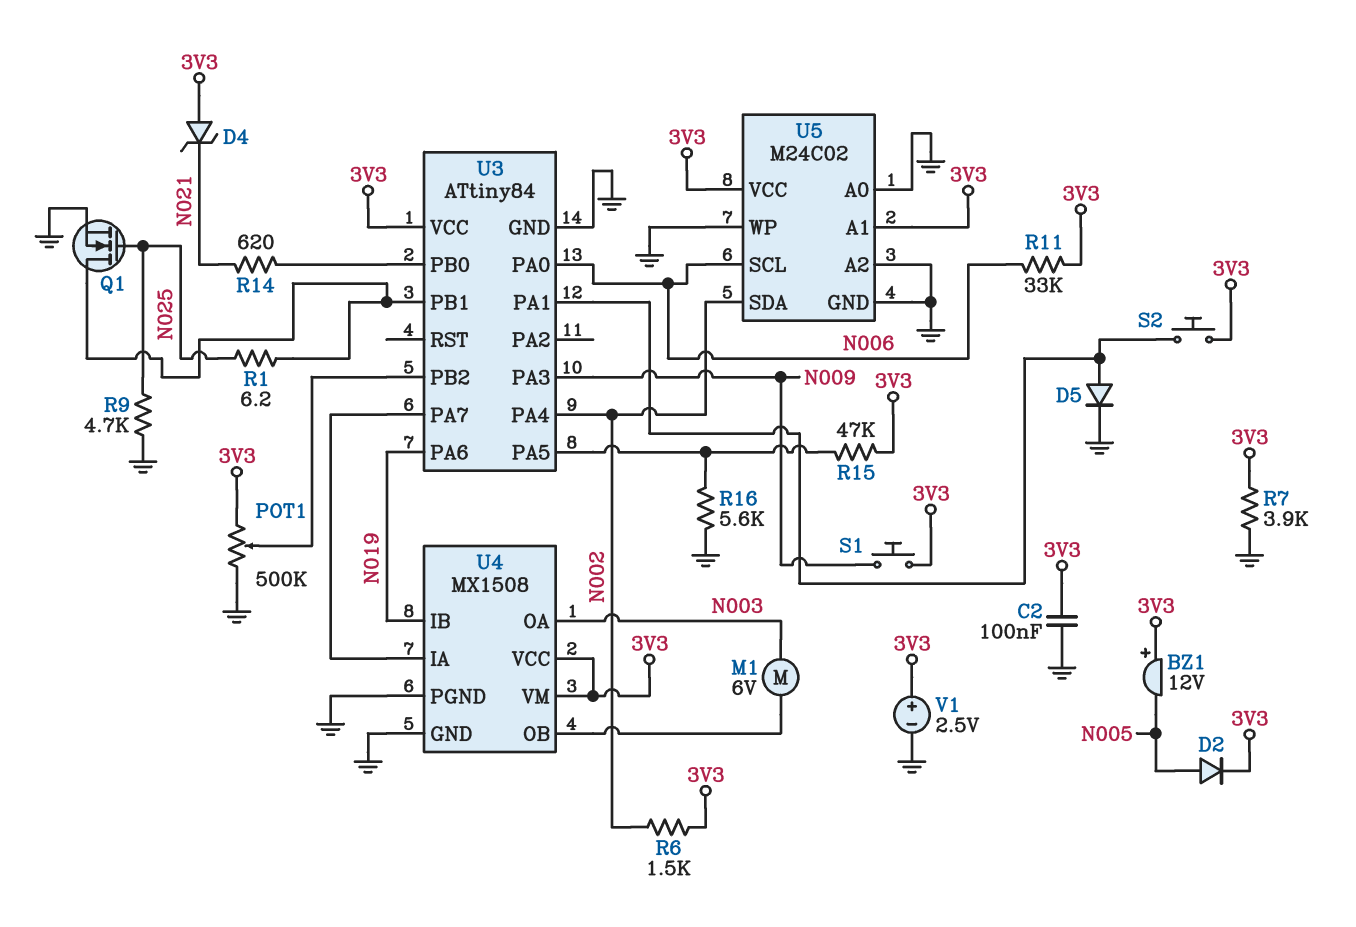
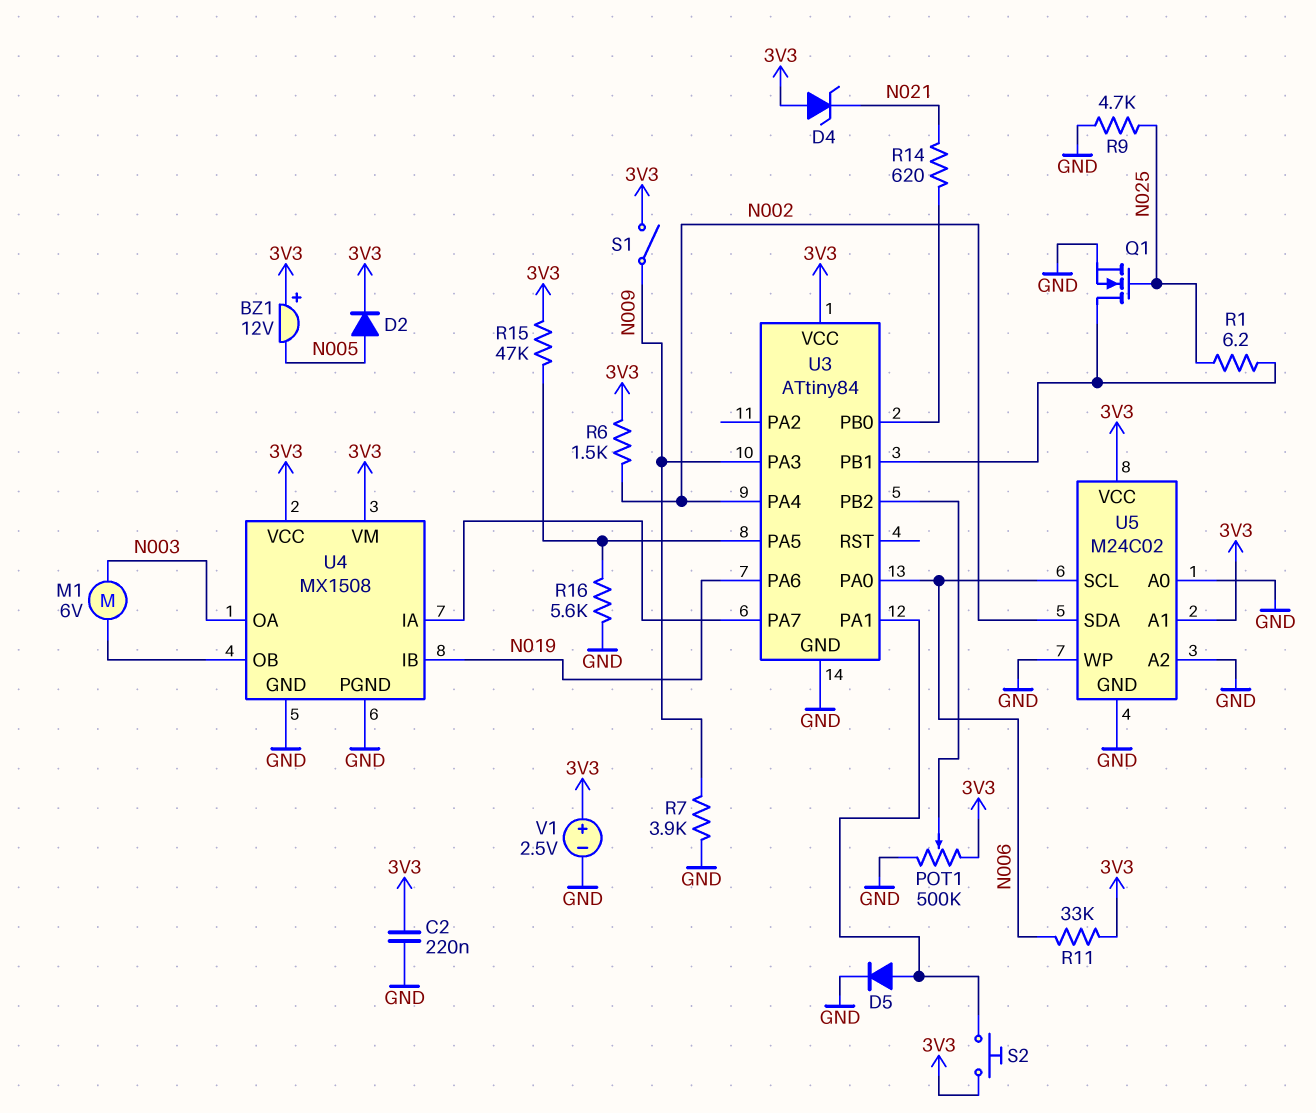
C2: 100nF (3V3, GND) -> 220nF (3V3, GND)
R7: 3.9k (3V3, GND) -> 3.9k (GND, N009)
S1: button (3V3, N009) -> switch (3V3, N009)

